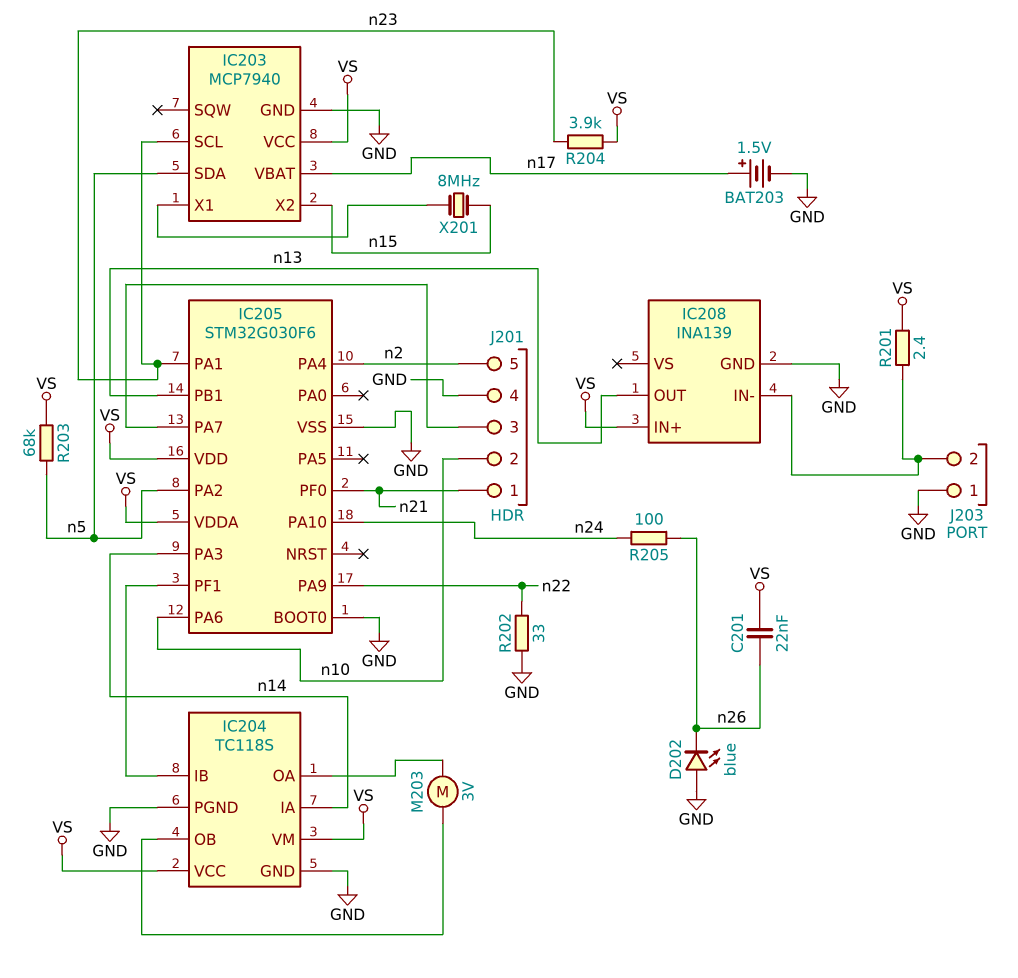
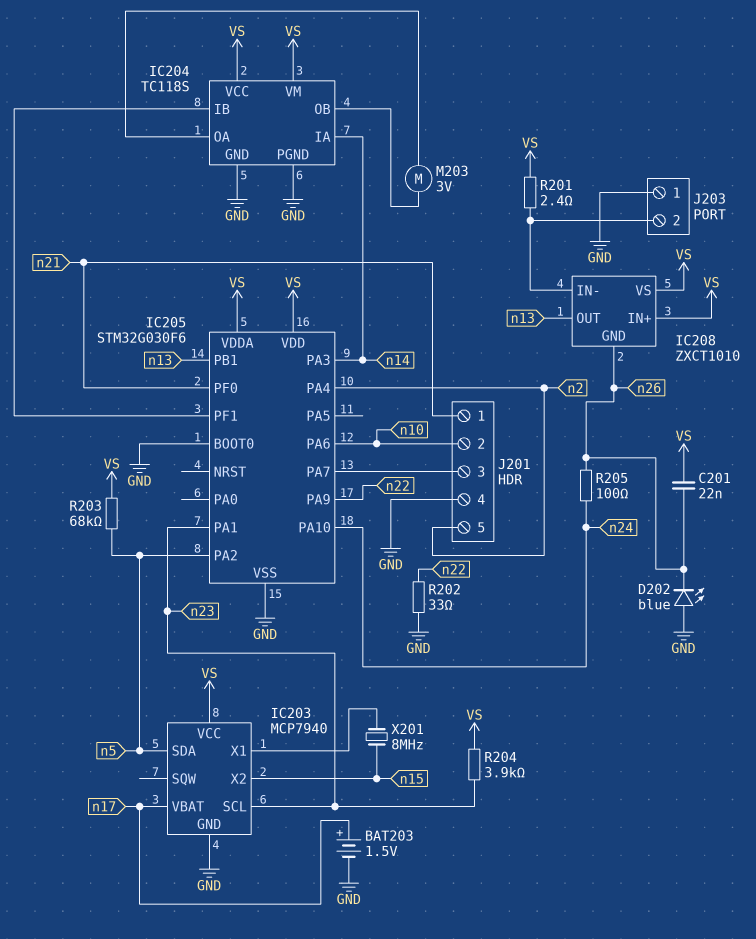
IC208: INA139 -> ZXCT1010
IC208 pin GND: GND -> n26
IC208 pin VS: none -> VS

